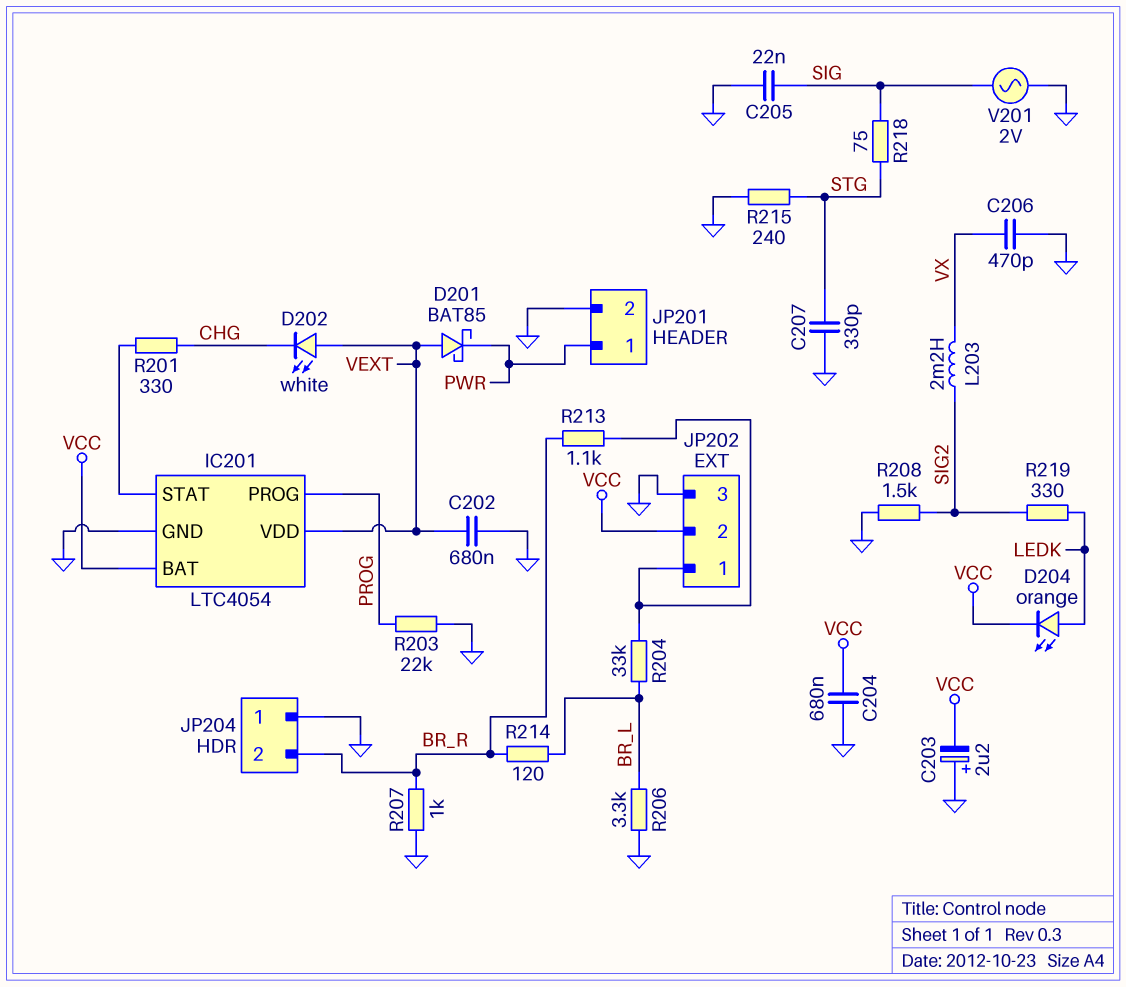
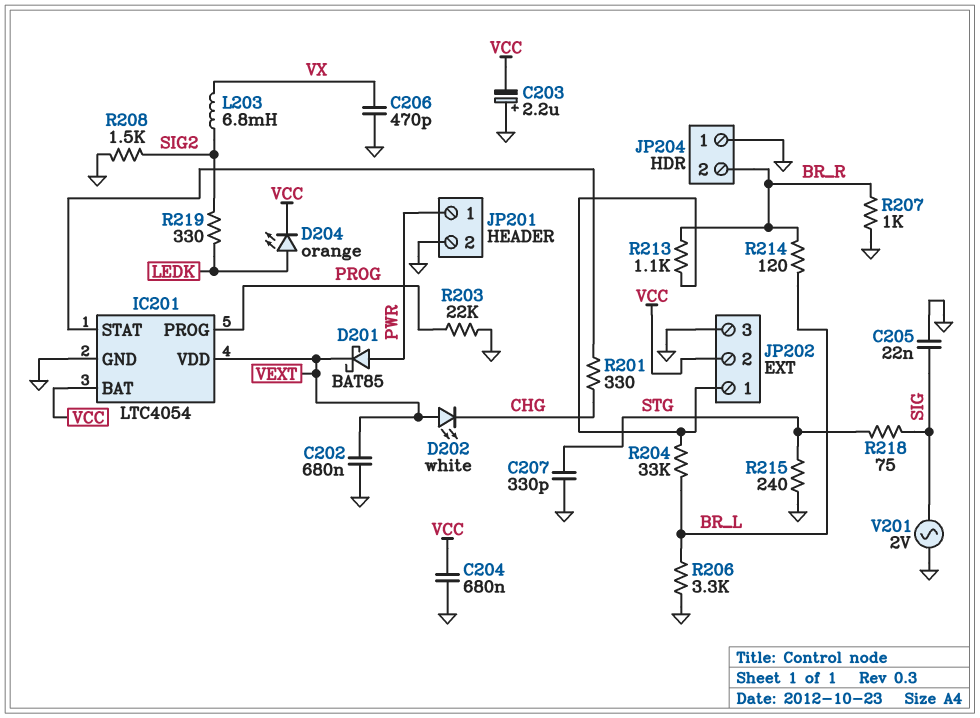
D201: schottky BAT85 (A VEXT, K PWR) -> schottky BAT85 (A PWR, K VEXT)
L203: 2.2mH (SIG2, VX) -> 6.8mH (SIG2, VX)

